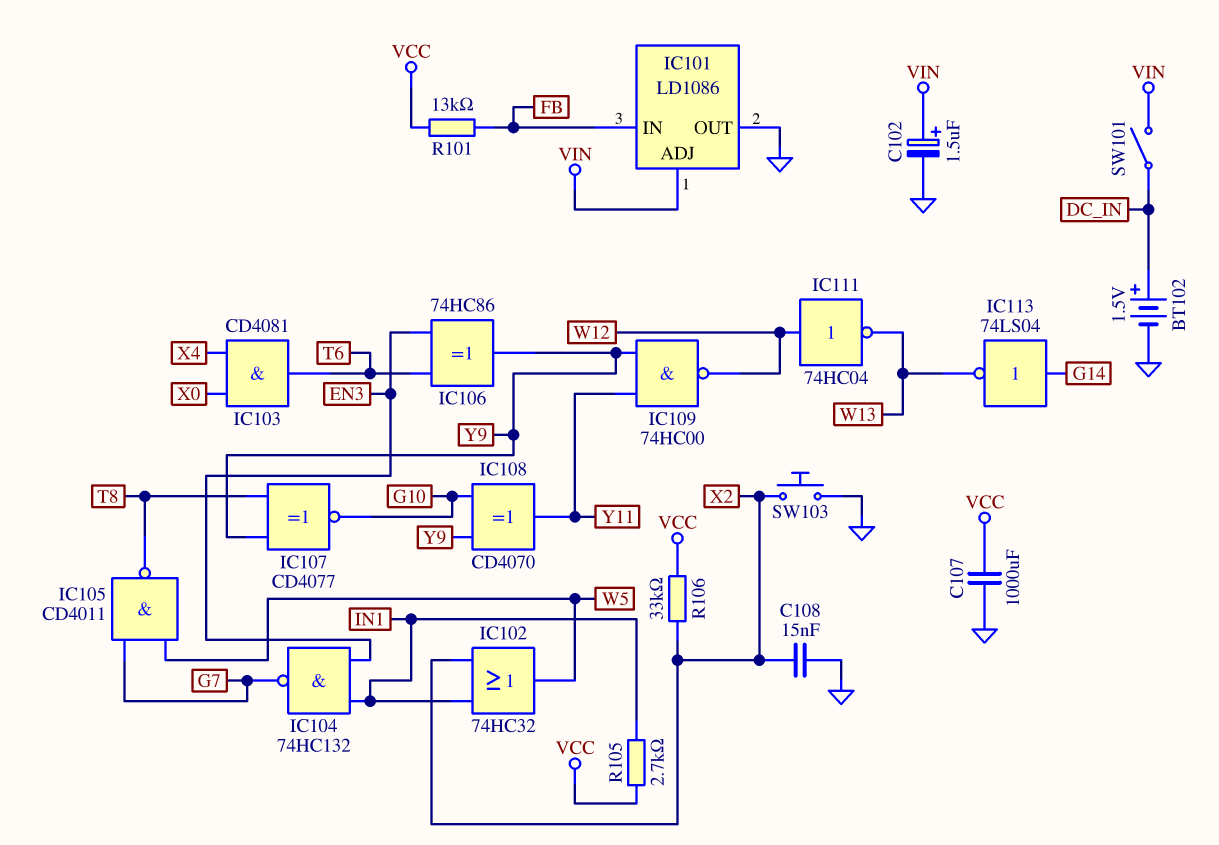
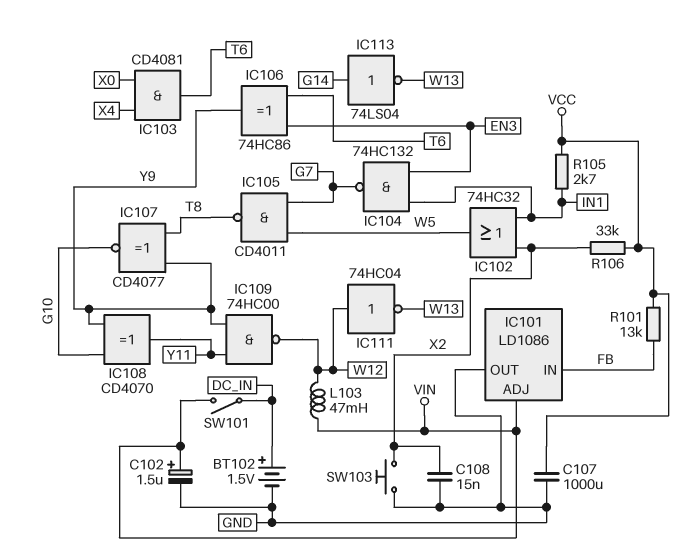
L103: none -> 47mH (VIN, W12)

